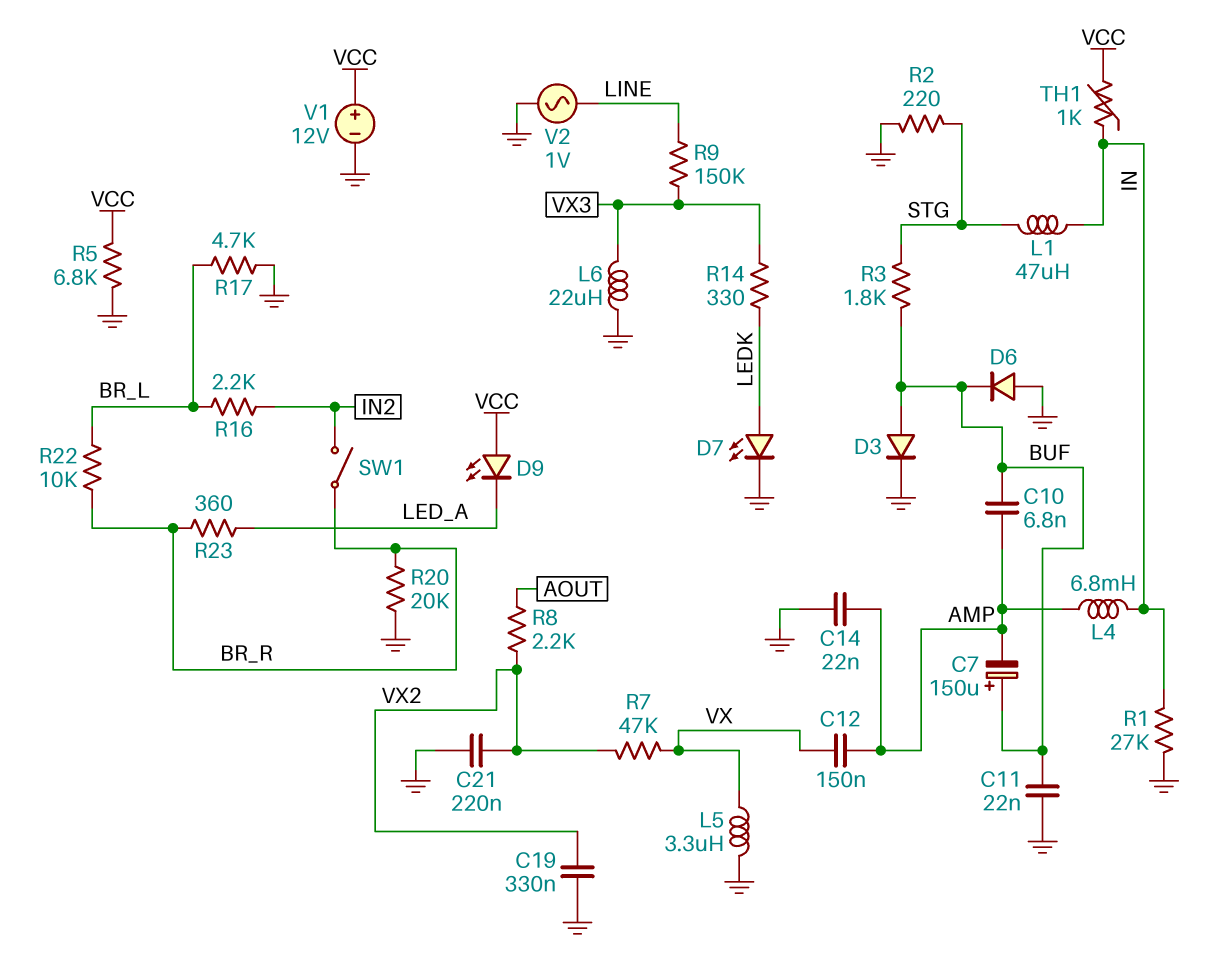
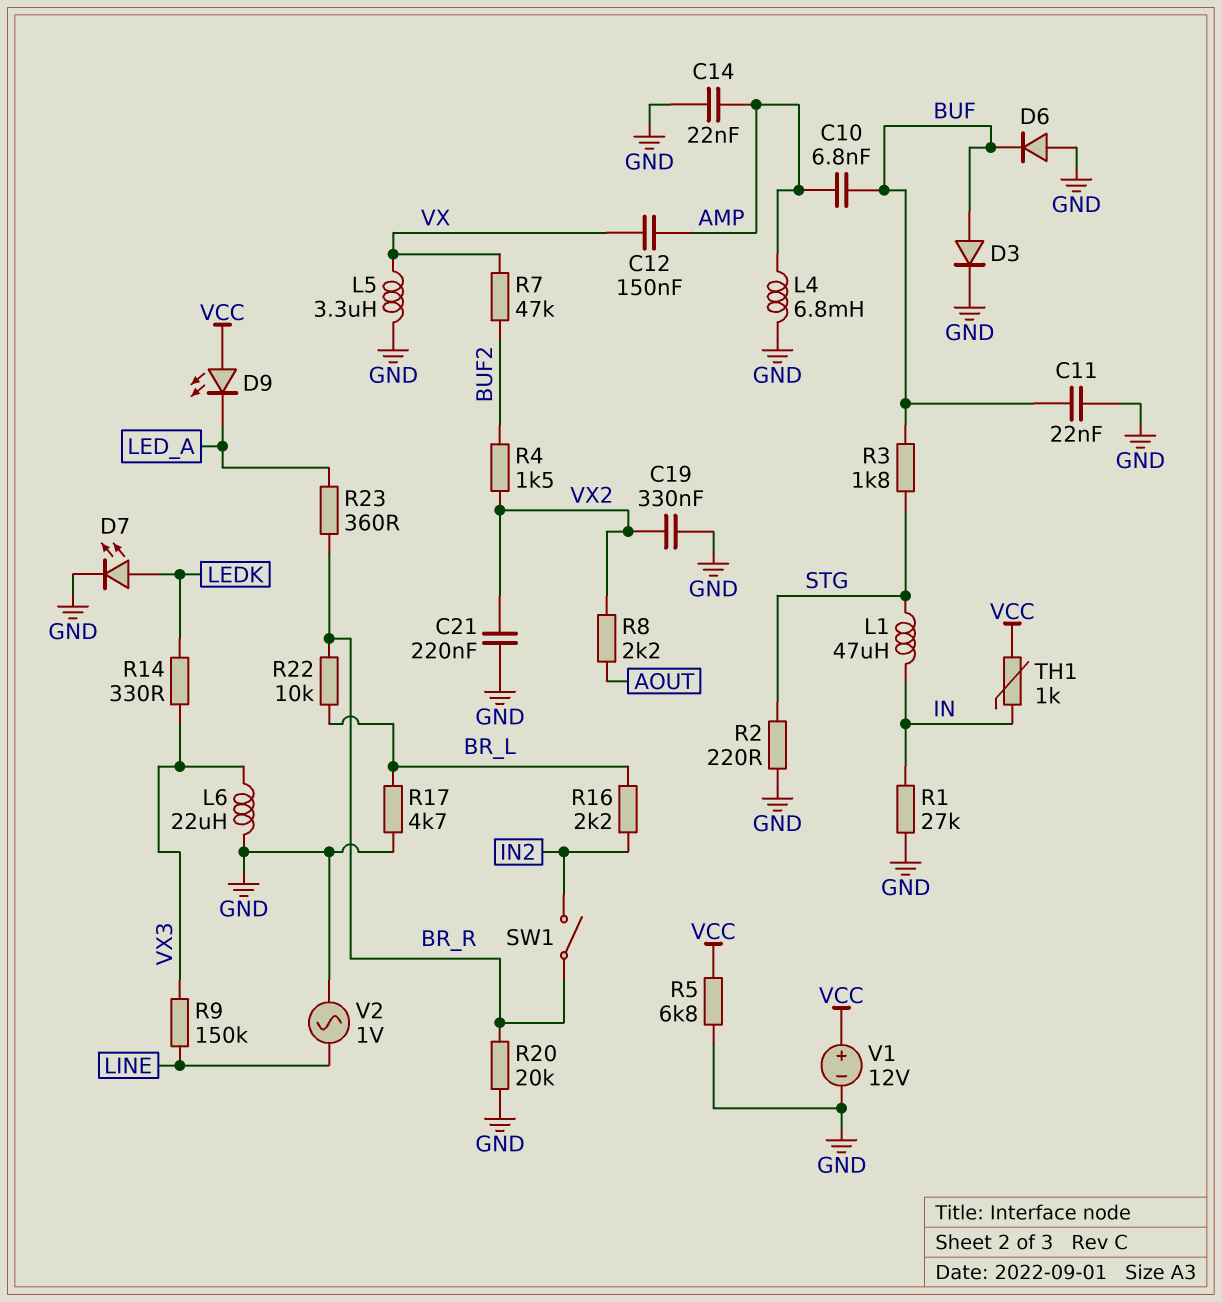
C7: 150uF (plus BUF, minus AMP) -> none
L4: 6.8mH (AMP, IN) -> 6.8mH (AMP, GND)
R4: none -> 1.5k (BUF2, VX2)
R7: 47k (VX, VX2) -> 47k (BUF2, VX)

